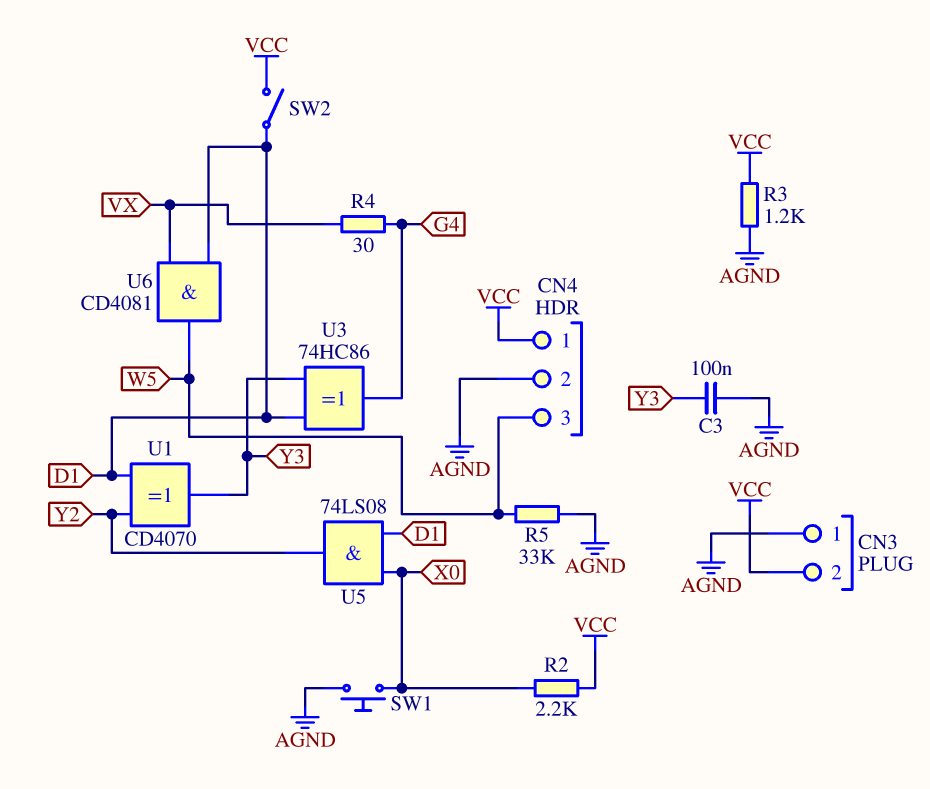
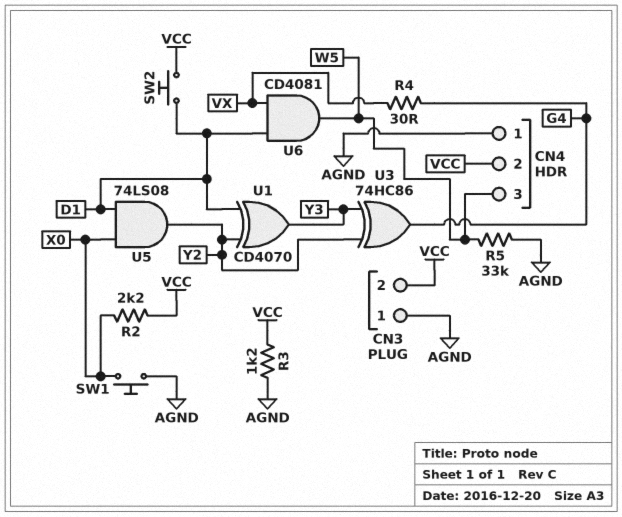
C3: 100nF (AGND, Y3) -> none
CN4 pin 1: VCC -> AGND
CN4 pin 2: AGND -> VCC
SW2: switch (D1, VCC) -> button (D1, VCC)
U3: XOR 74HC86 (in D1, in Y3, out G4) -> XOR 74HC86 (in Y2, in Y3, out G4)

